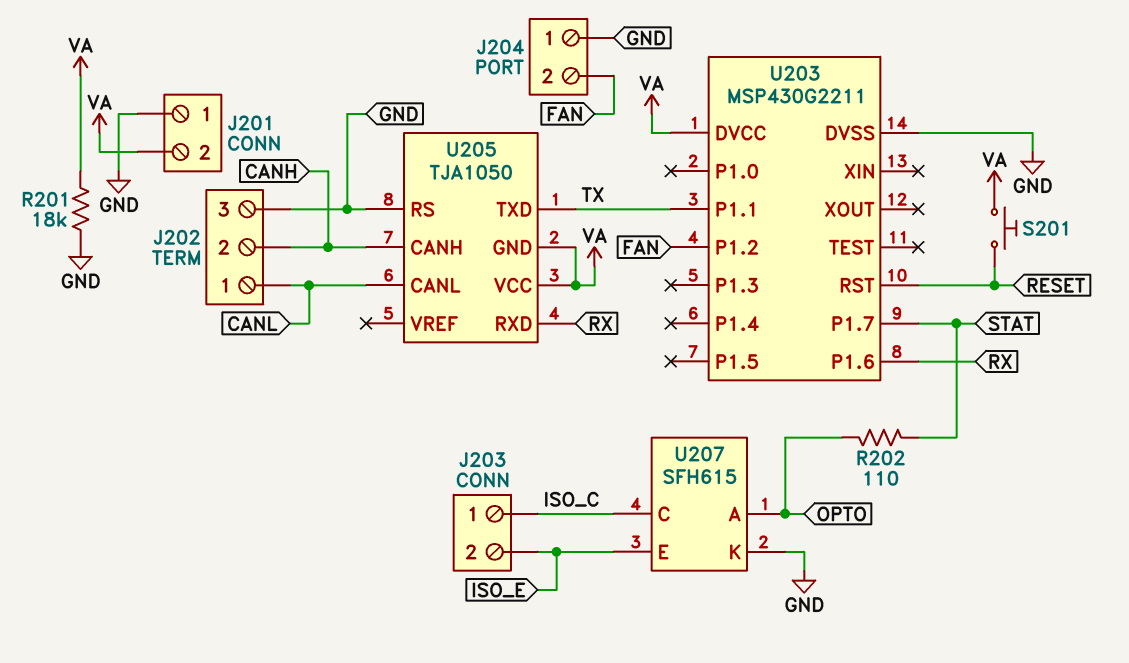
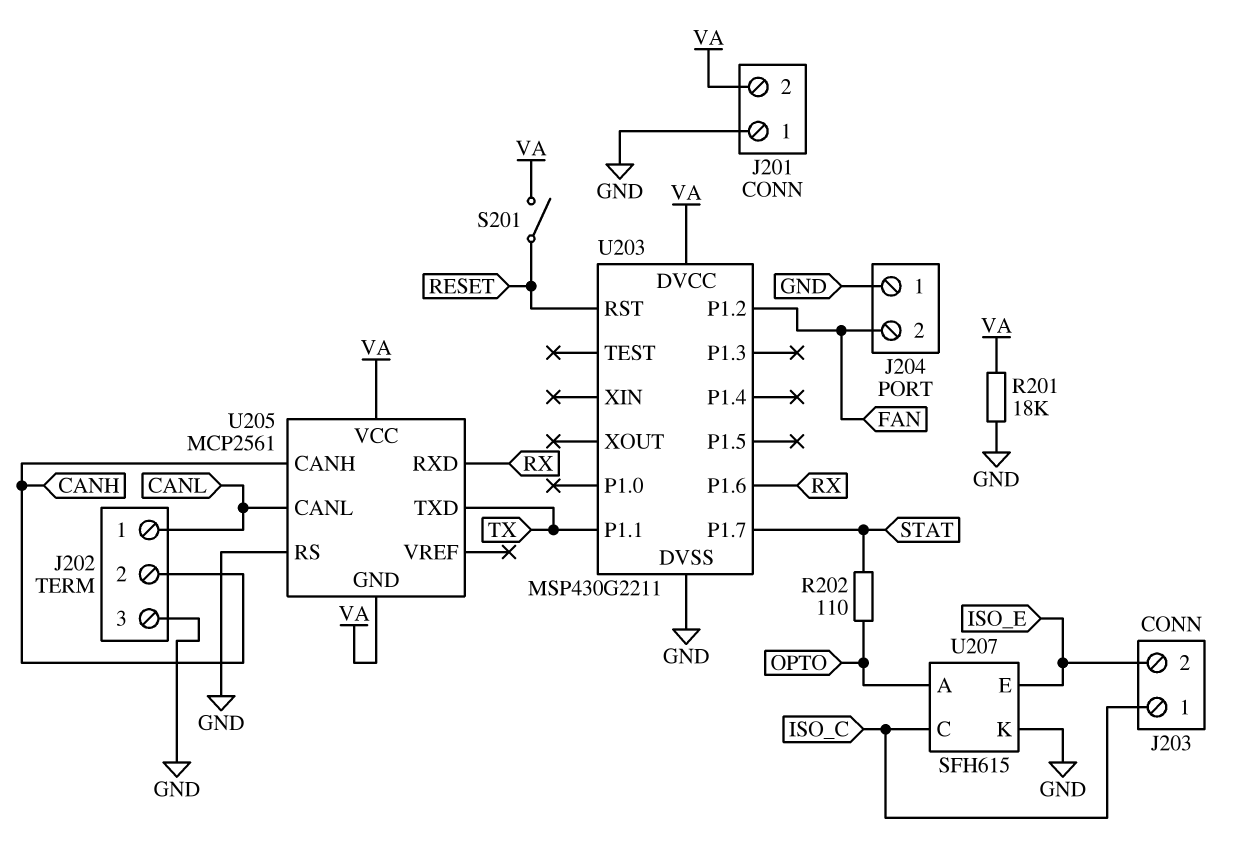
S201: button (RESET, VA) -> switch (RESET, VA)
U205: TJA1050 -> MCP2561

